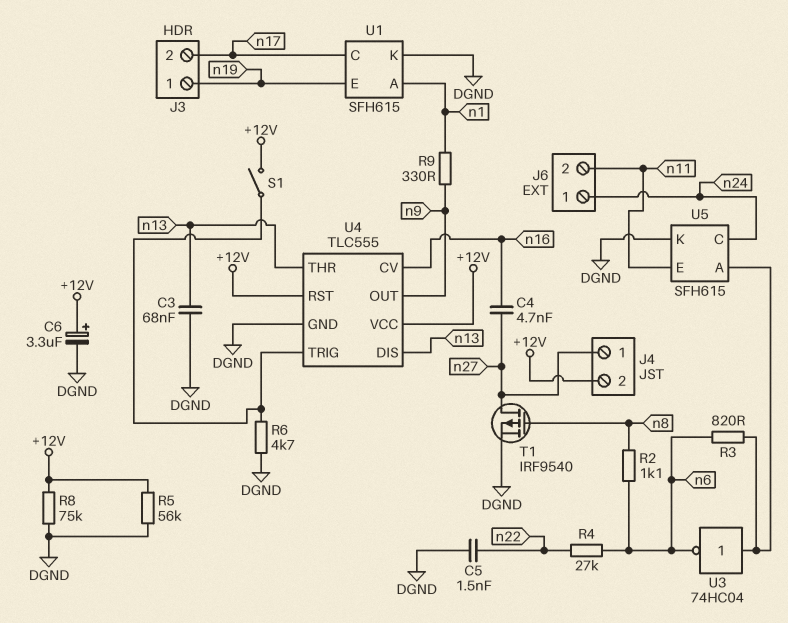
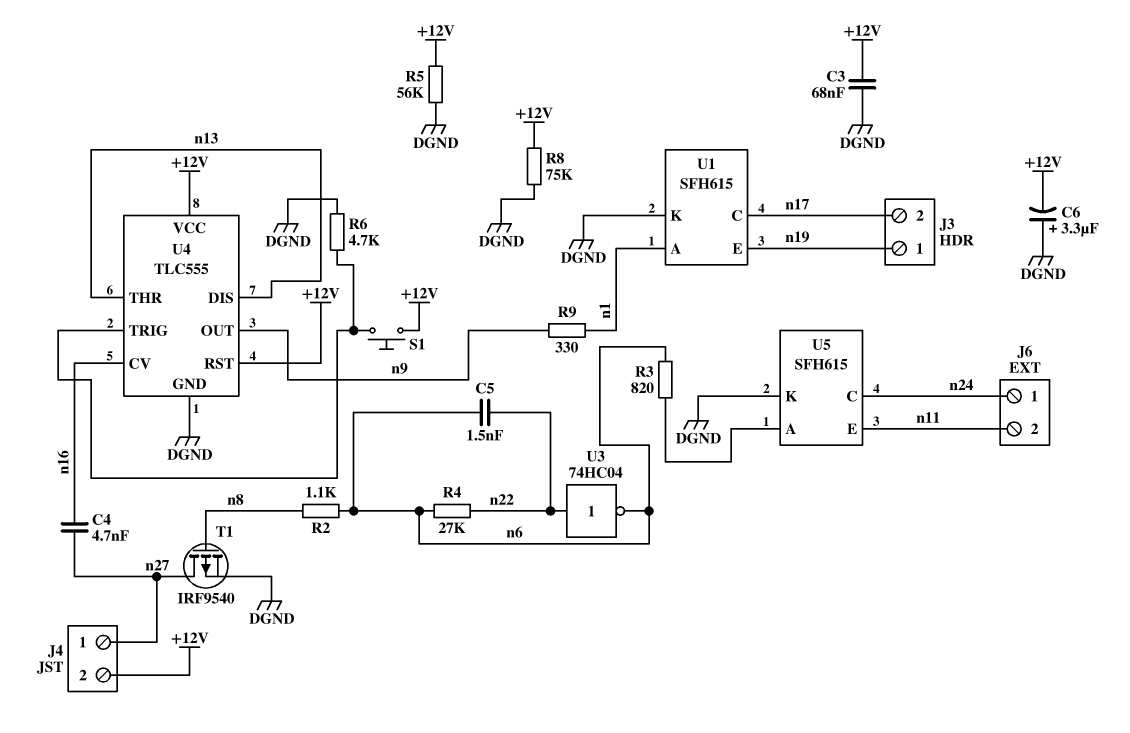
C3: 68nF (DGND, n13) -> 68nF (+12V, DGND)
C5: 1.5nF (DGND, n22) -> 1.5nF (n6, n22)
C6: 3.3uF (plus +12V, minus DGND) -> 3.3uF (plus DGND, minus +12V)
S1: switch (+12V, U4/TRIG) -> button (+12V, U4/TRIG)
U3: NOT 74HC04 (in U5/A, out n6) -> NOT 74HC04 (in n22, out n6)

